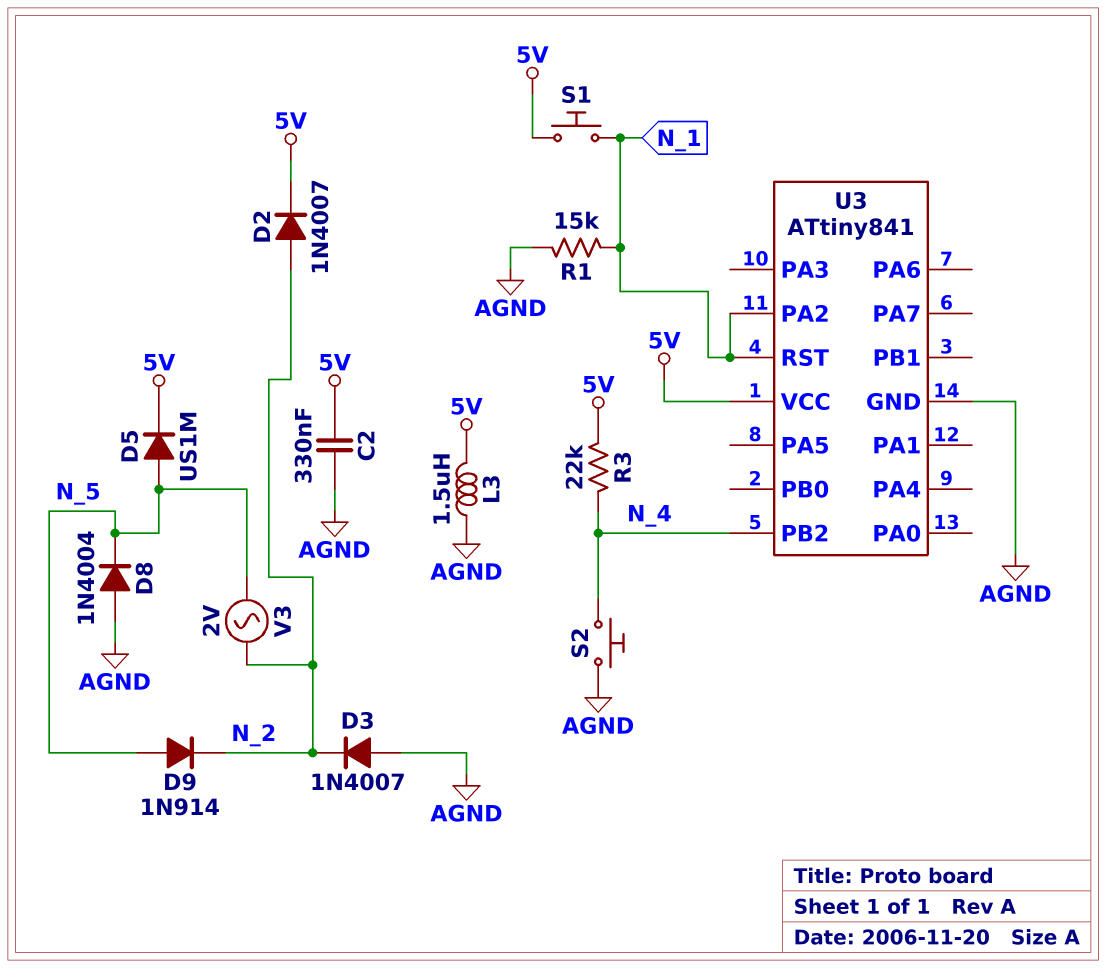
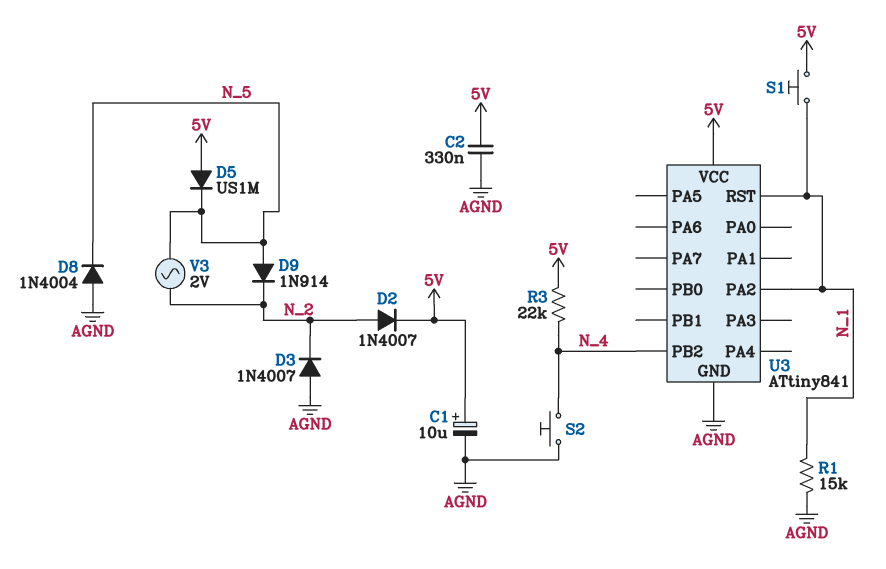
C1: none -> 10uF (plus 5V, minus AGND)
D5: diode US1M (A N_5, K 5V) -> diode US1M (A 5V, K N_5)
L3: 1.5uH (5V, AGND) -> none

